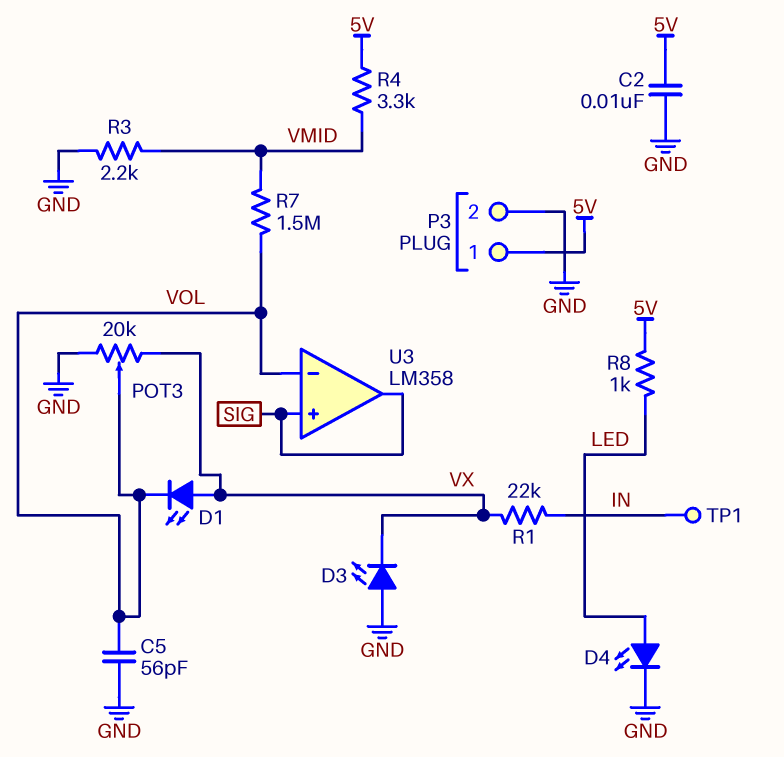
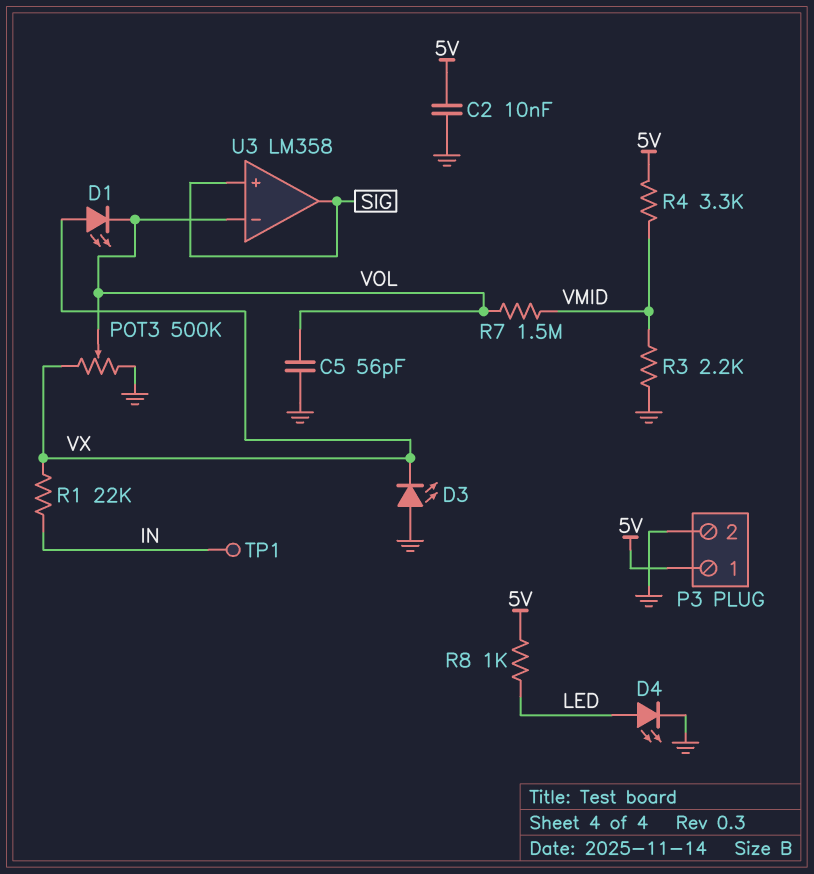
POT3: 20k (GND, VX, wiper VOL) -> 500k (GND, VX, wiper VOL)

